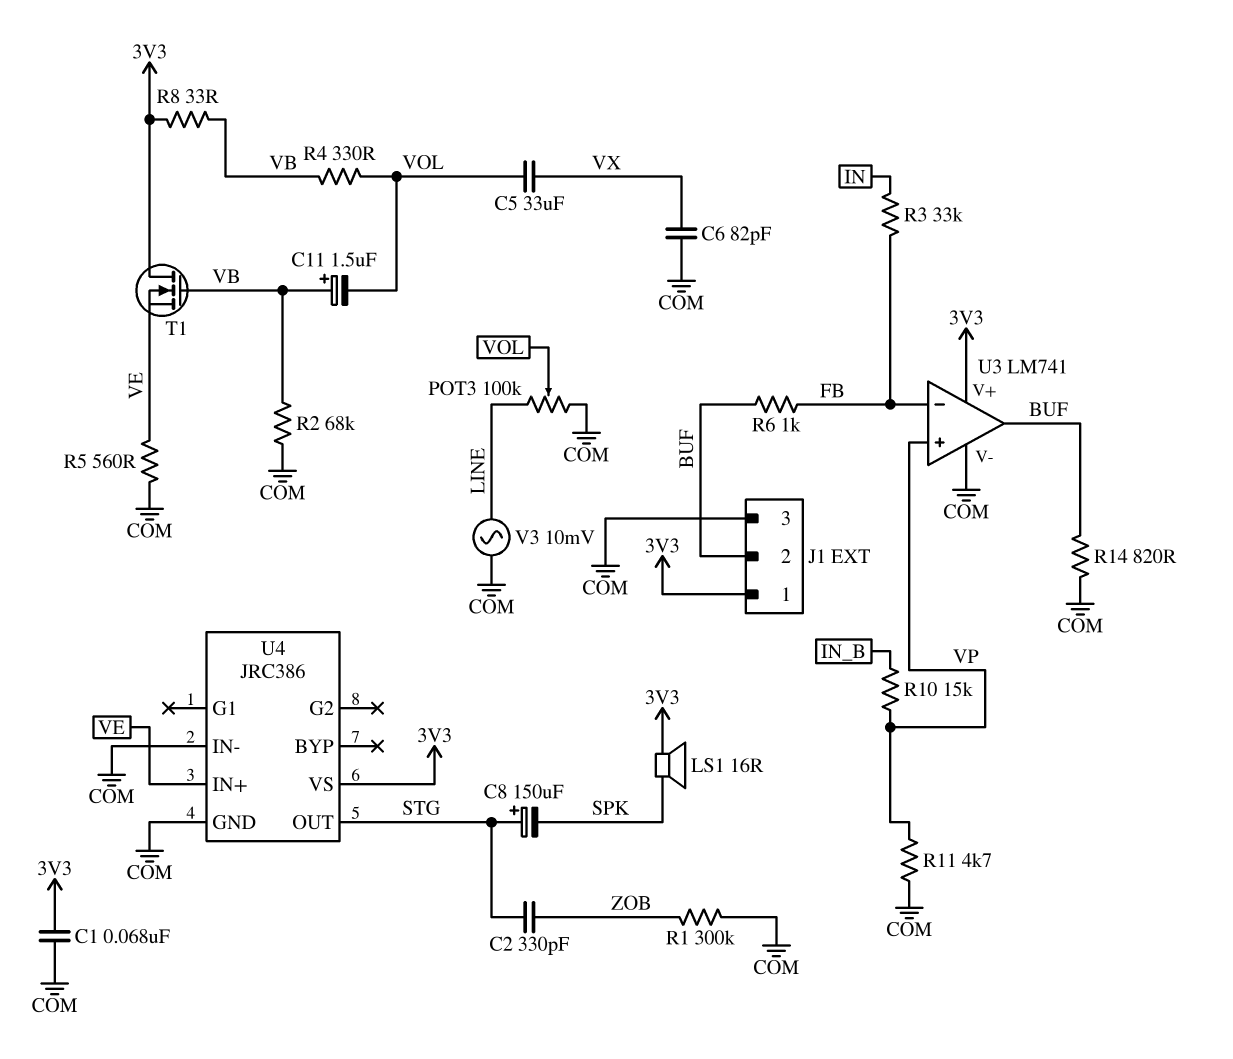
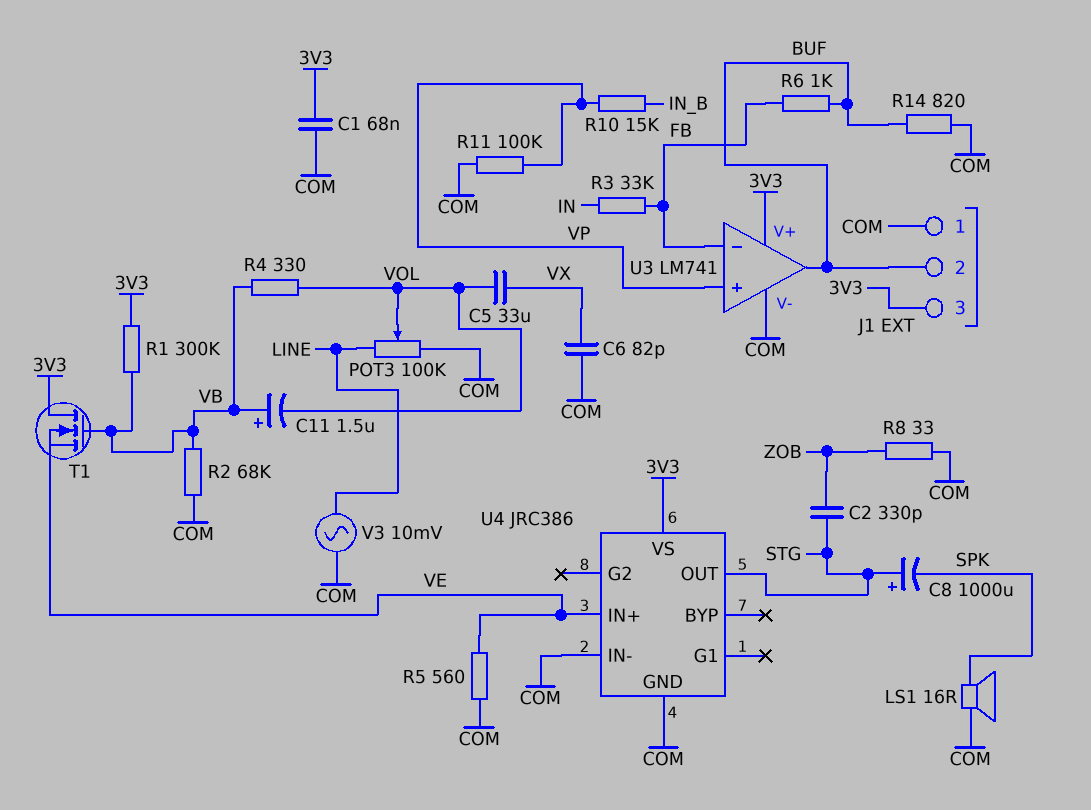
C8: 150uF (plus STG, minus SPK) -> 1000uF (plus STG, minus SPK)
J1 pin 1: 3V3 -> COM
J1 pin 3: COM -> 3V3
LS1: speaker 16R (3V3, SPK) -> speaker 16R (COM, SPK)
R1: 300k (COM, ZOB) -> 300k (3V3, VB)
R8: 33 (3V3, VB) -> 33 (COM, ZOB)
R11: 4.7k (COM, VP) -> 100k (COM, VP)

